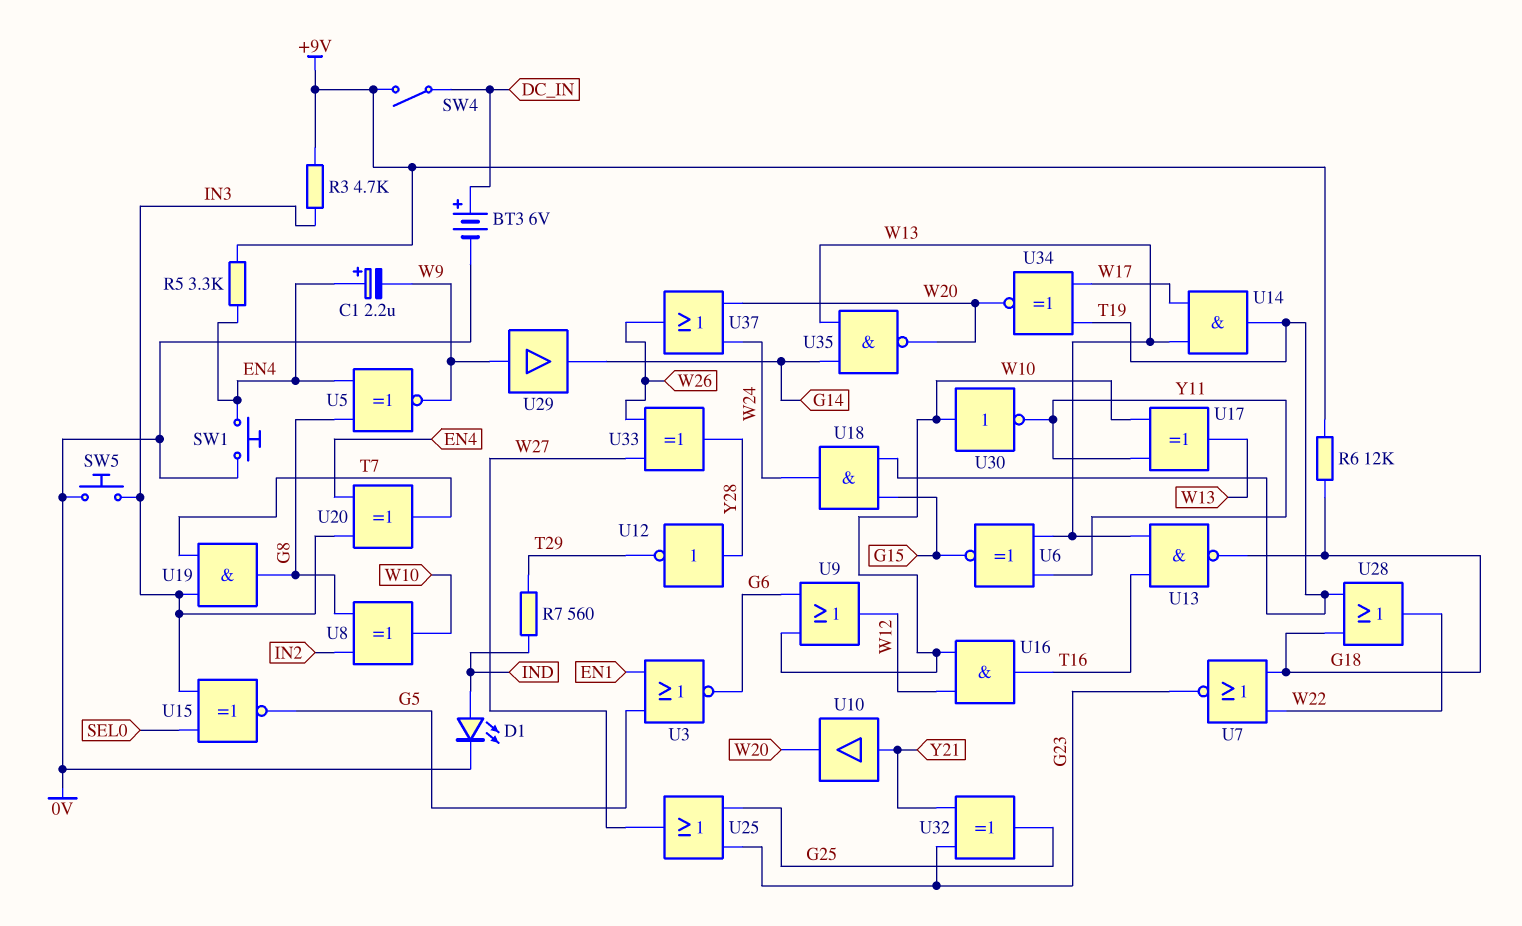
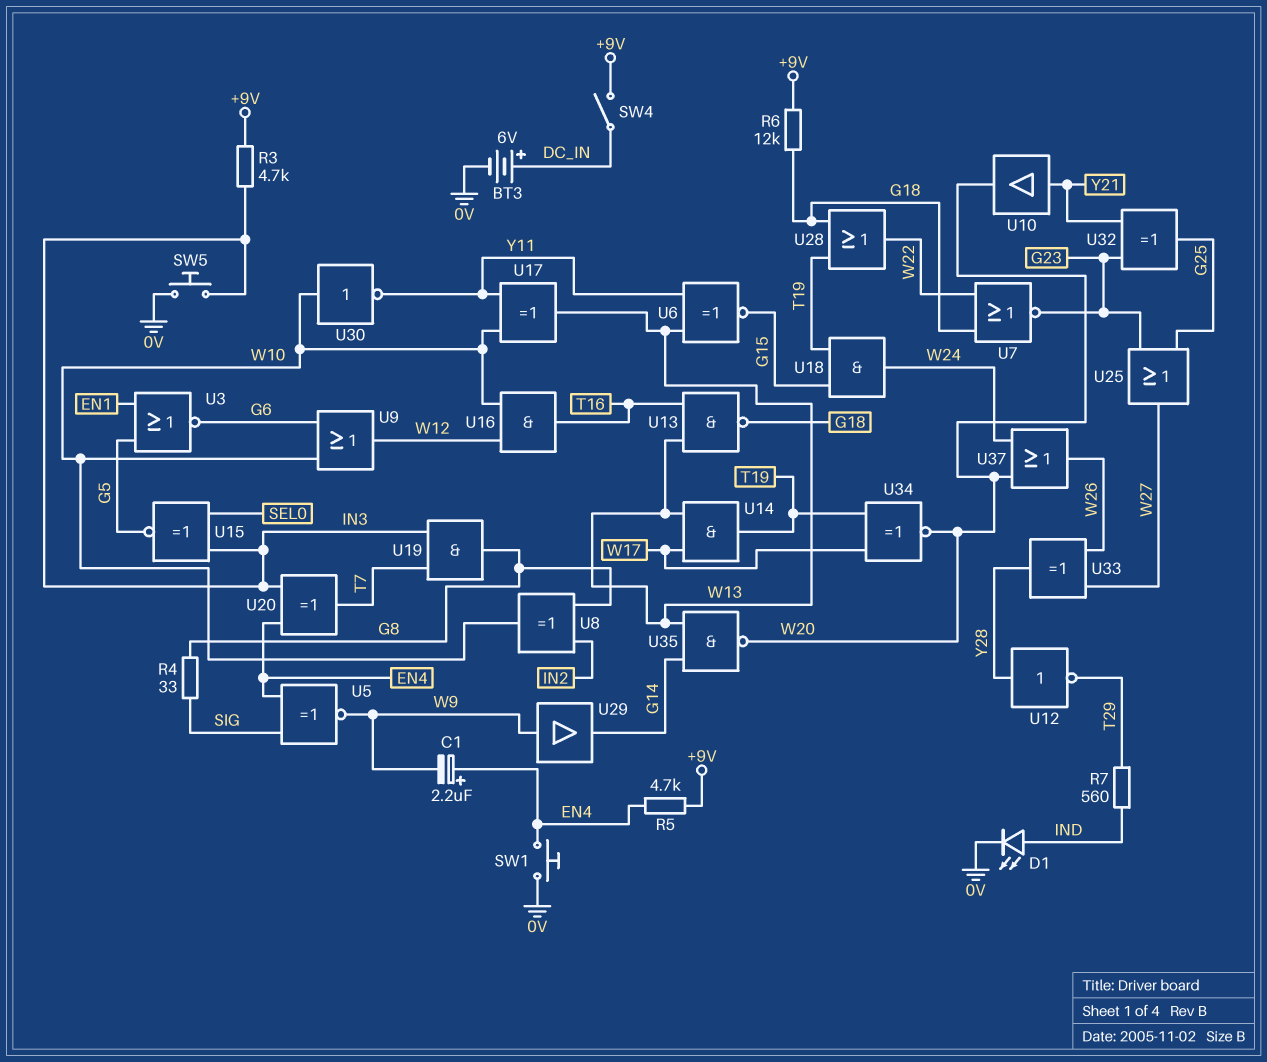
R4: none -> 33 (G8, SIG)
R5: 3.3k (+9V, EN4) -> 4.7k (+9V, EN4)
U5: XNOR (in EN4, in G8, out W9) -> XNOR (in EN4, in SIG, out W9)

